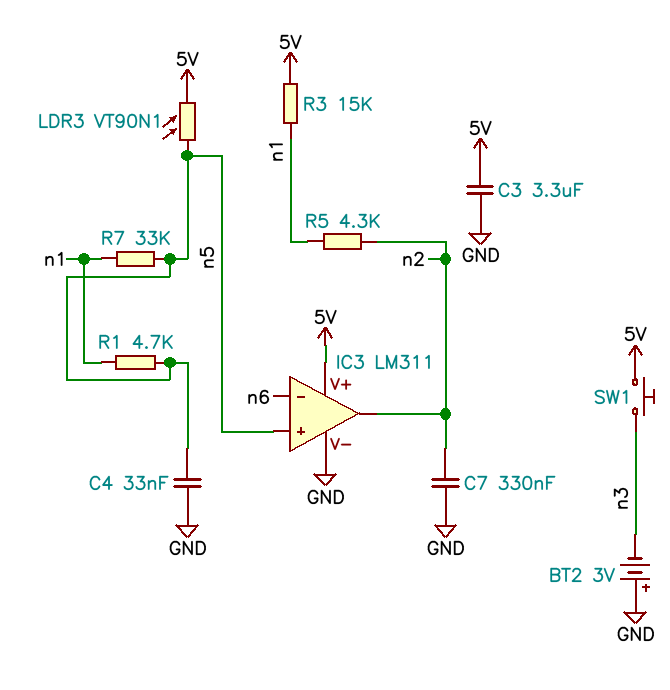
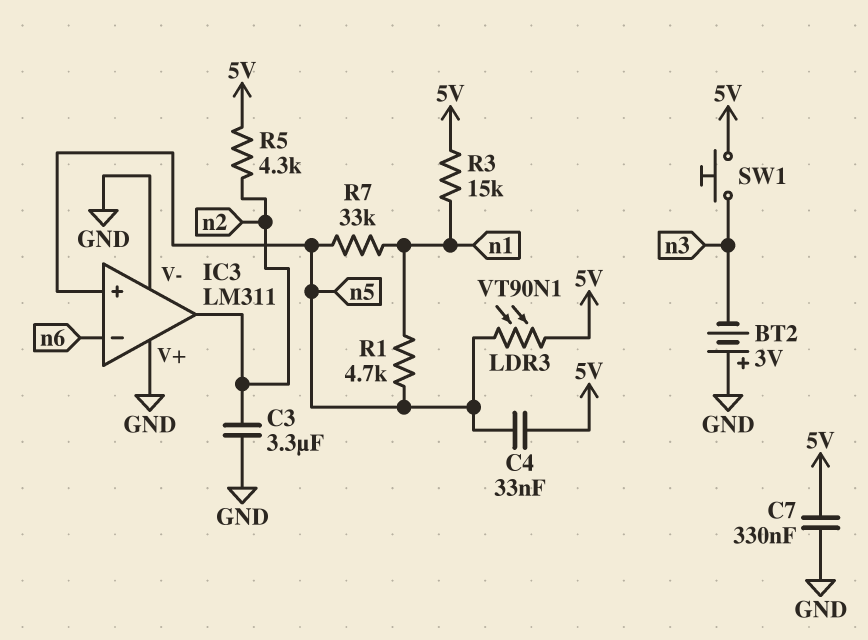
C3: 3.3uF (5V, GND) -> 3.3uF (GND, n2)
C4: 33nF (GND, n5) -> 33nF (5V, n5)
C7: 330nF (GND, n2) -> 330nF (5V, GND)
IC3 pin V+: 5V -> GND
R5: 4.3k (n1, n2) -> 4.3k (5V, n2)

